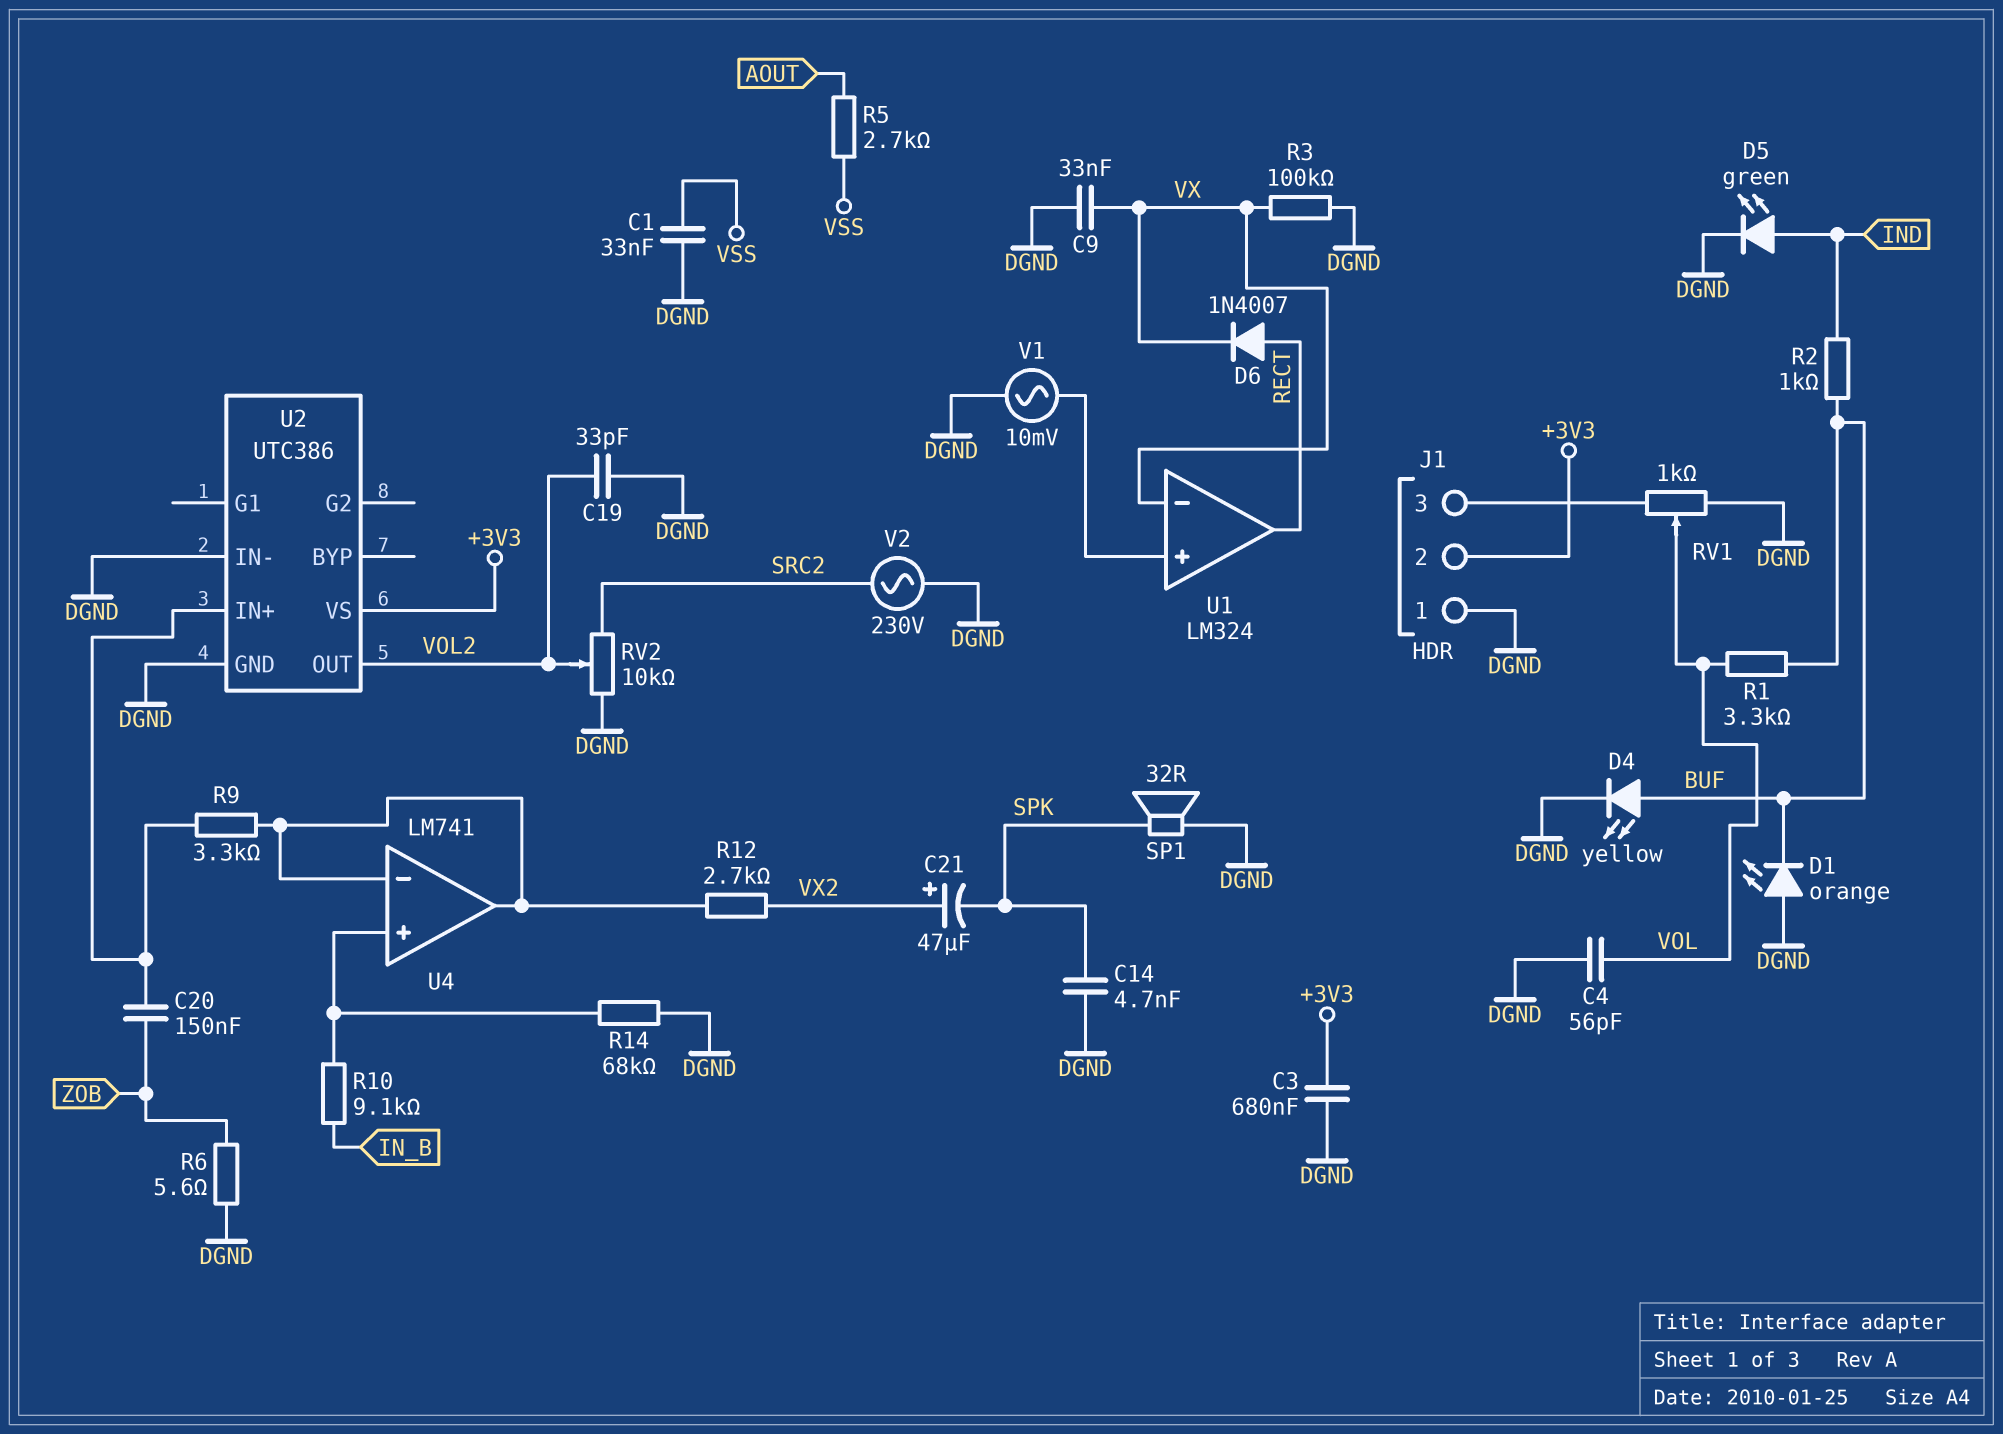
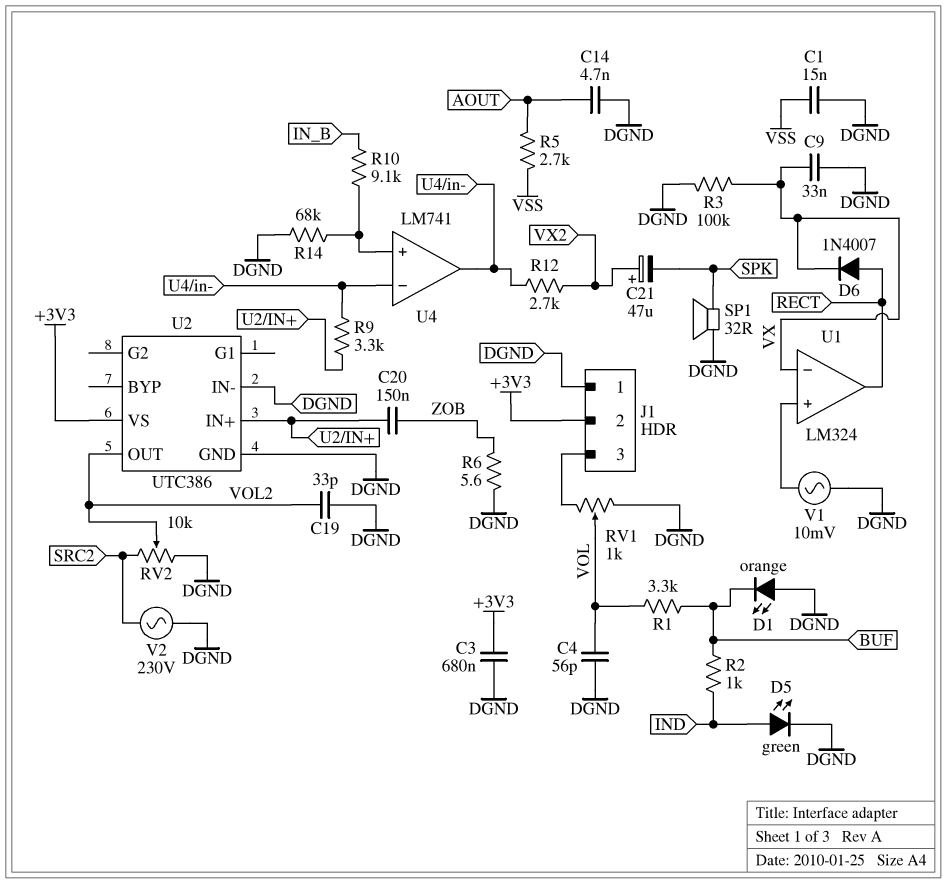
C1: 33nF (DGND, VSS) -> 15nF (DGND, VSS)
C14: 4.7nF (DGND, SPK) -> 4.7nF (AOUT, DGND)
D4: LED yellow (A BUF, K DGND) -> none

